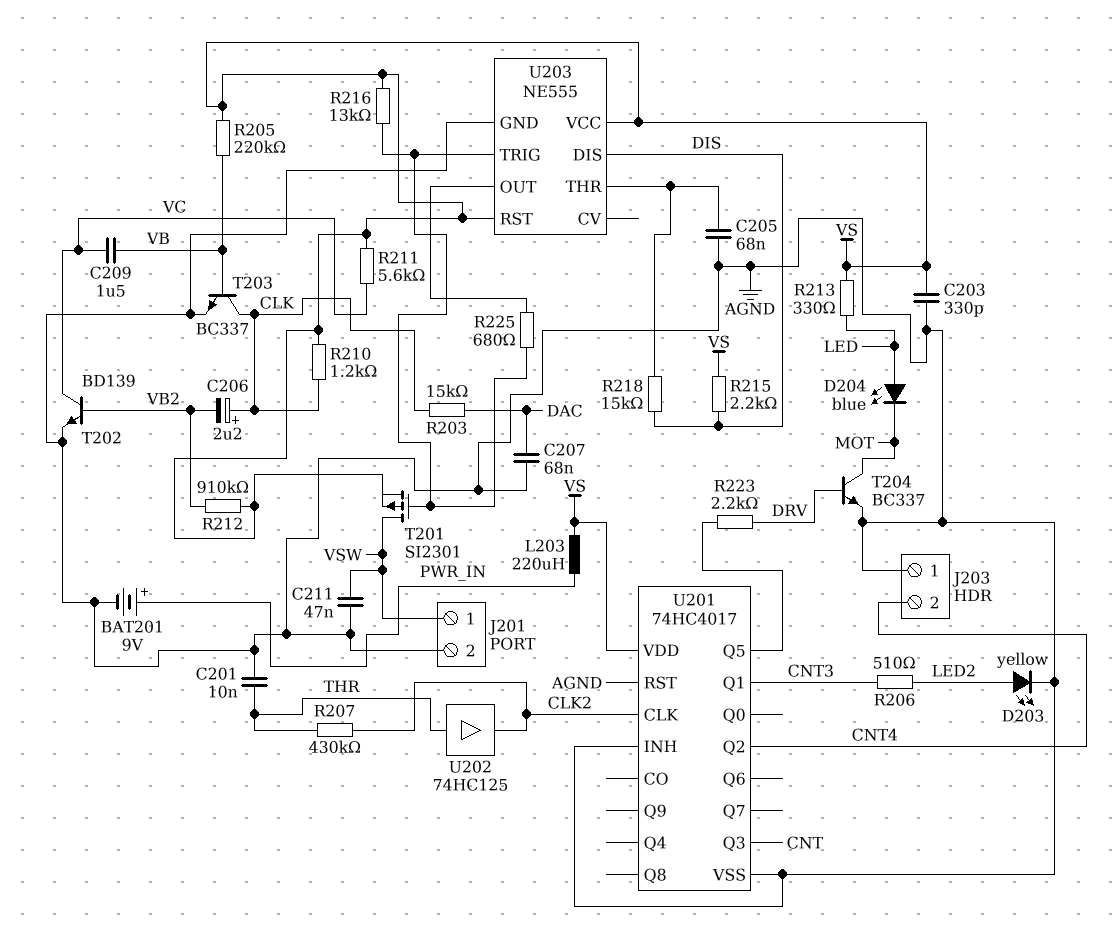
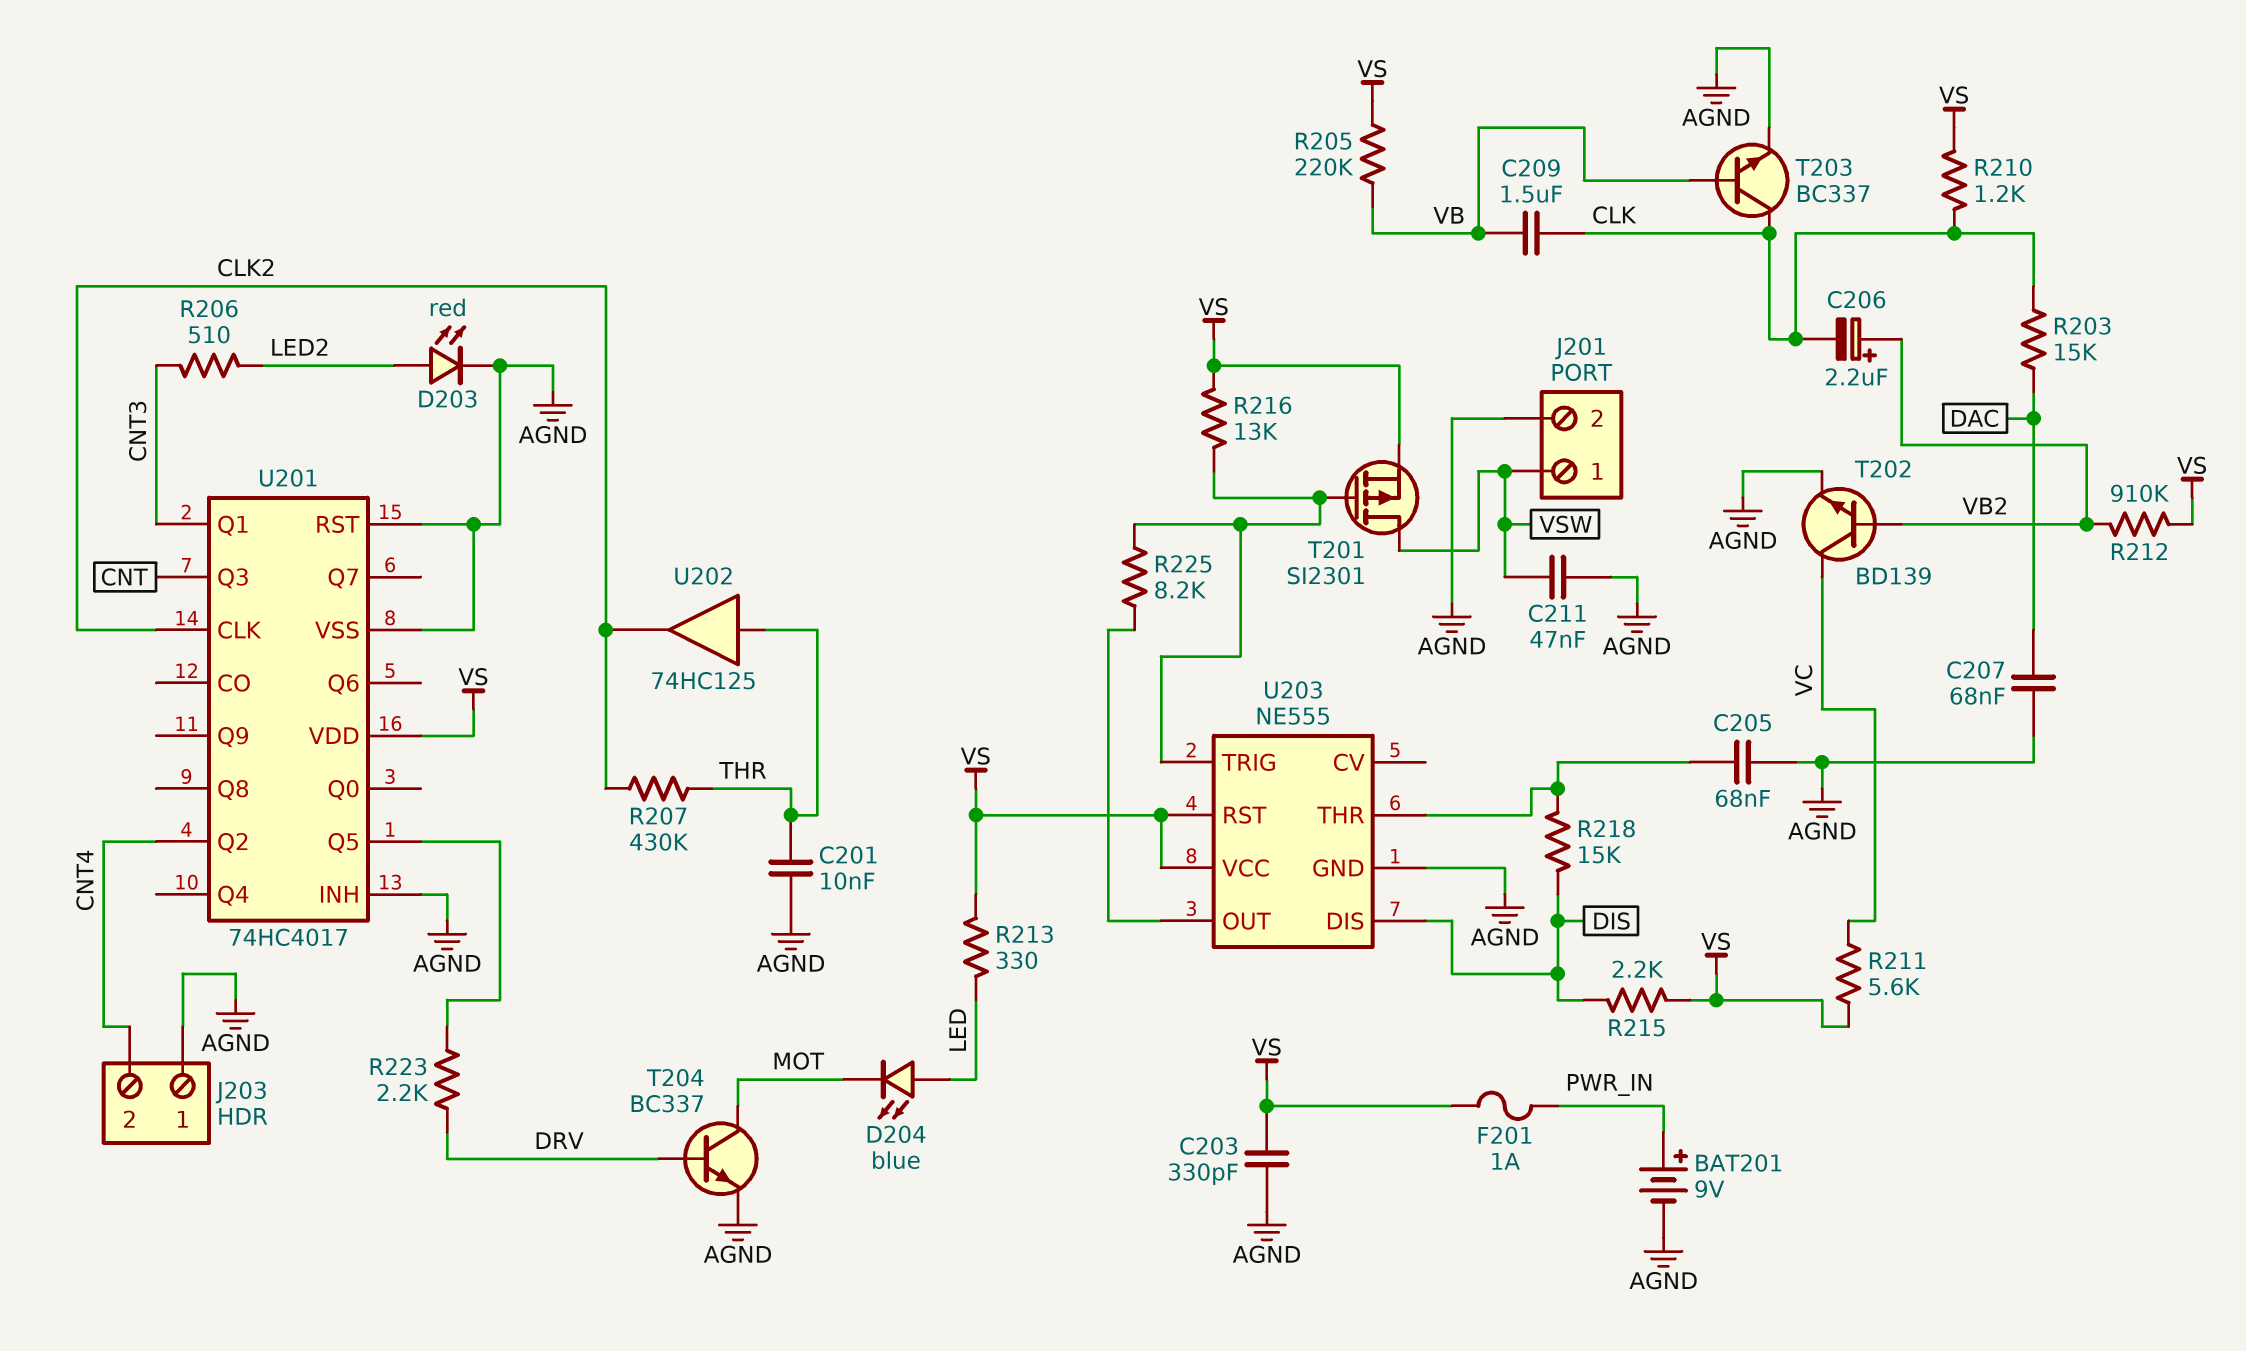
C206: 2.2uF (plus CLK, minus VB2) -> 2.2uF (plus VB2, minus CLK)
C209: 1.5uF (VB, VC) -> 1.5uF (CLK, VB)
D203: LED yellow (A LED2, K AGND) -> LED red (A LED2, K AGND)
F201: none -> 1A (PWR_IN, VS)
L203: 220uH (PWR_IN, VS) -> none
R225: 680 (U203/OUT, U203/TRIG) -> 8.2k (U203/OUT, U203/TRIG)

